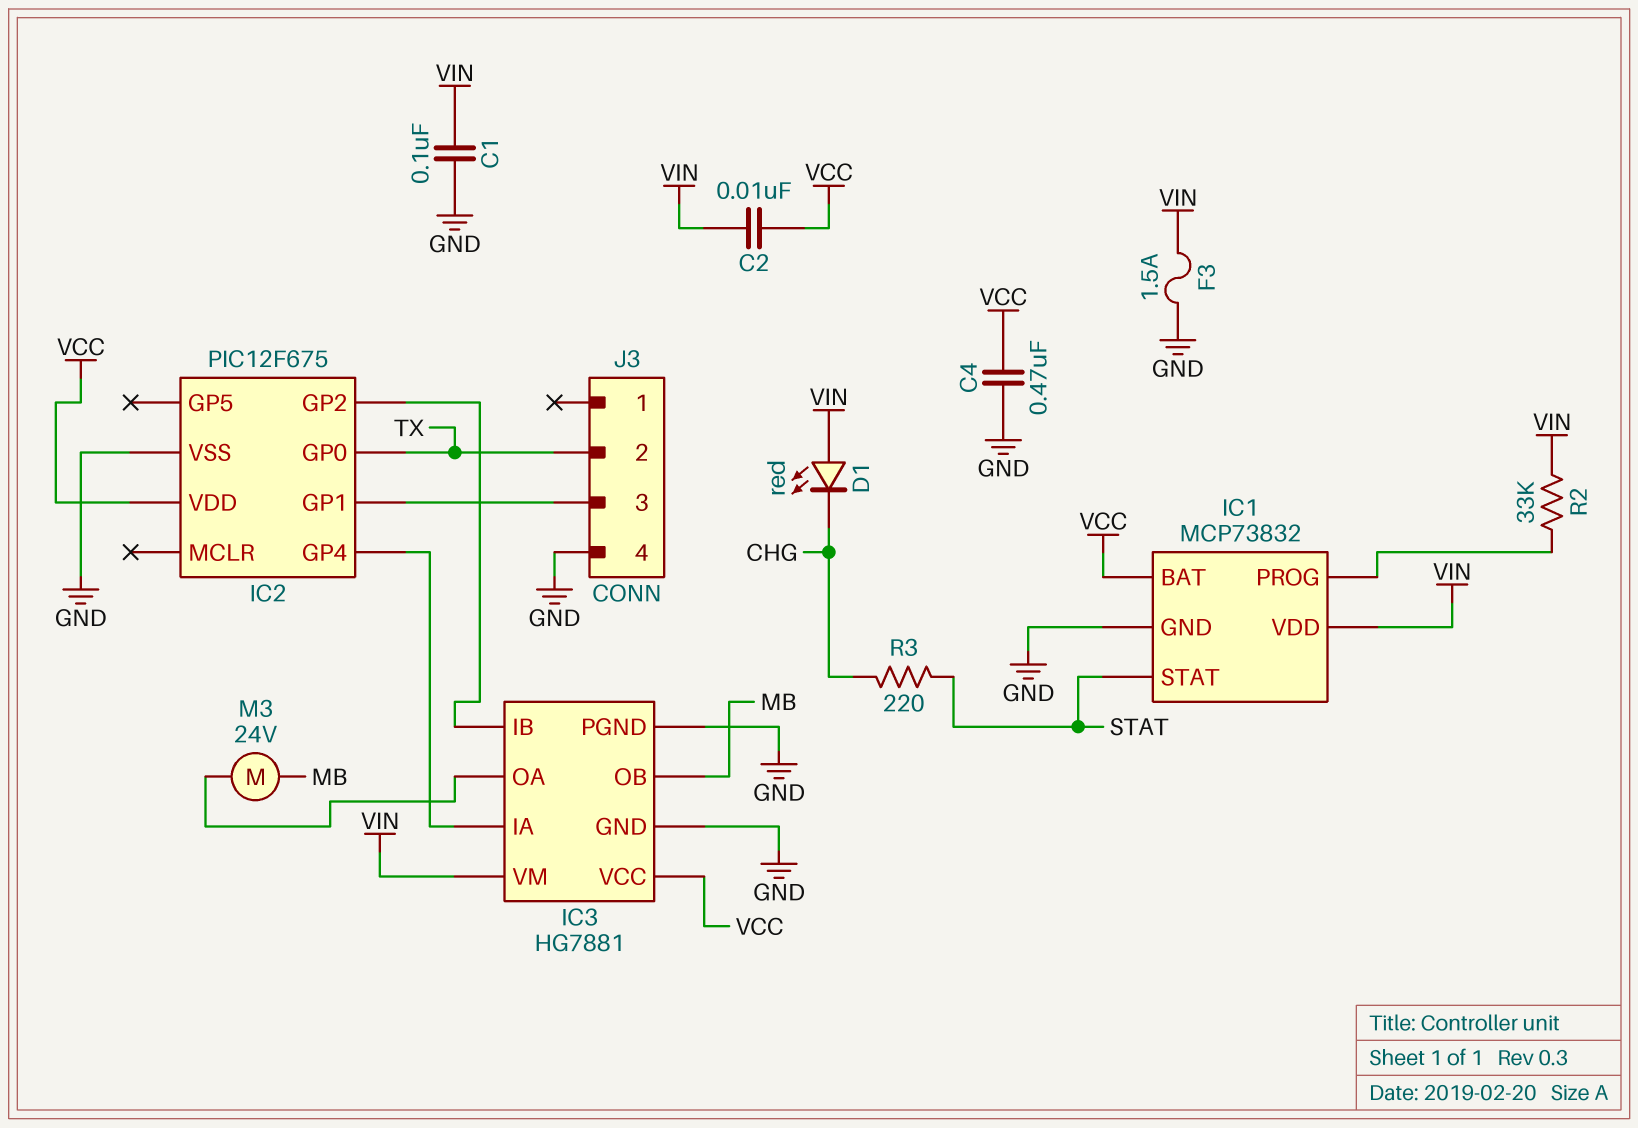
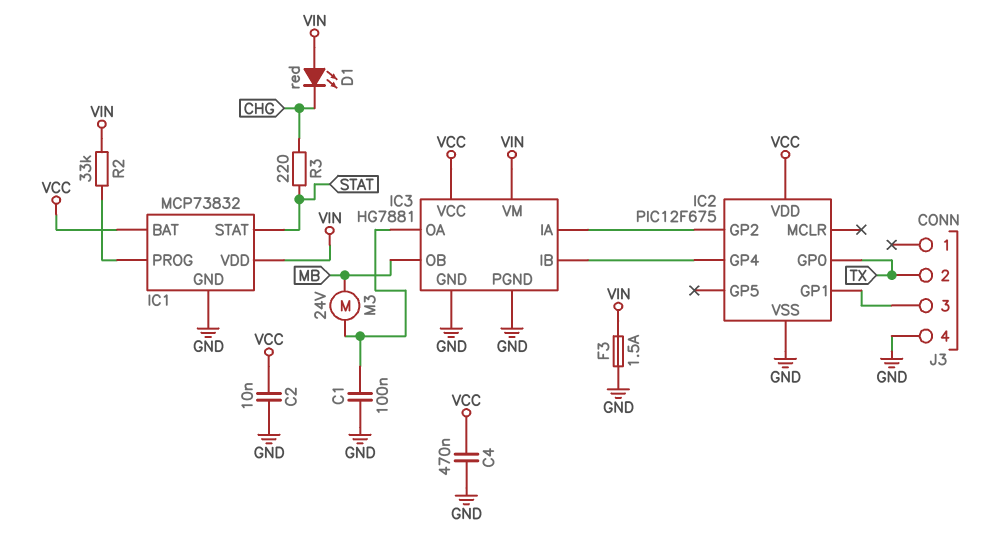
C1: 100nF (GND, VIN) -> 100nF (GND, IC3/OA)
C2: 10nF (VCC, VIN) -> 10nF (GND, VCC)
IC3 pin IA: IC2/GP4 -> IC2/GP2
IC3 pin IB: IC2/GP2 -> IC2/GP4

